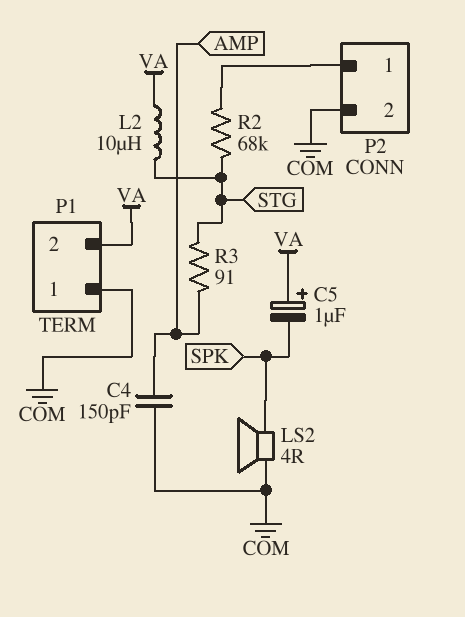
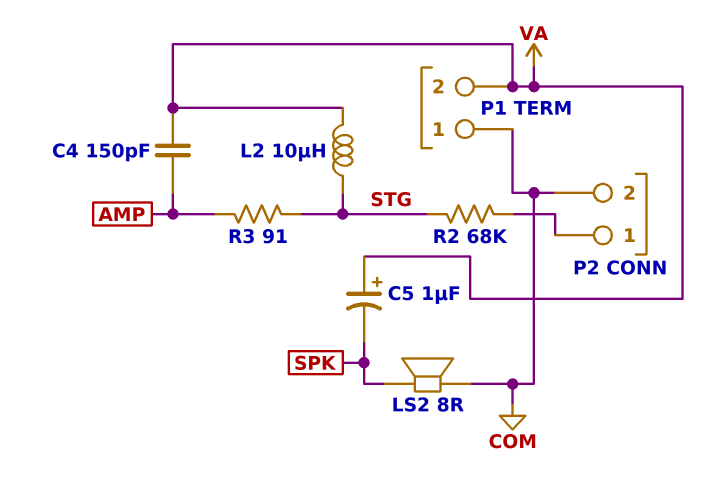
C4: 150pF (AMP, COM) -> 150pF (AMP, VA)
LS2: speaker 4R (COM, SPK) -> speaker 8R (COM, SPK)

